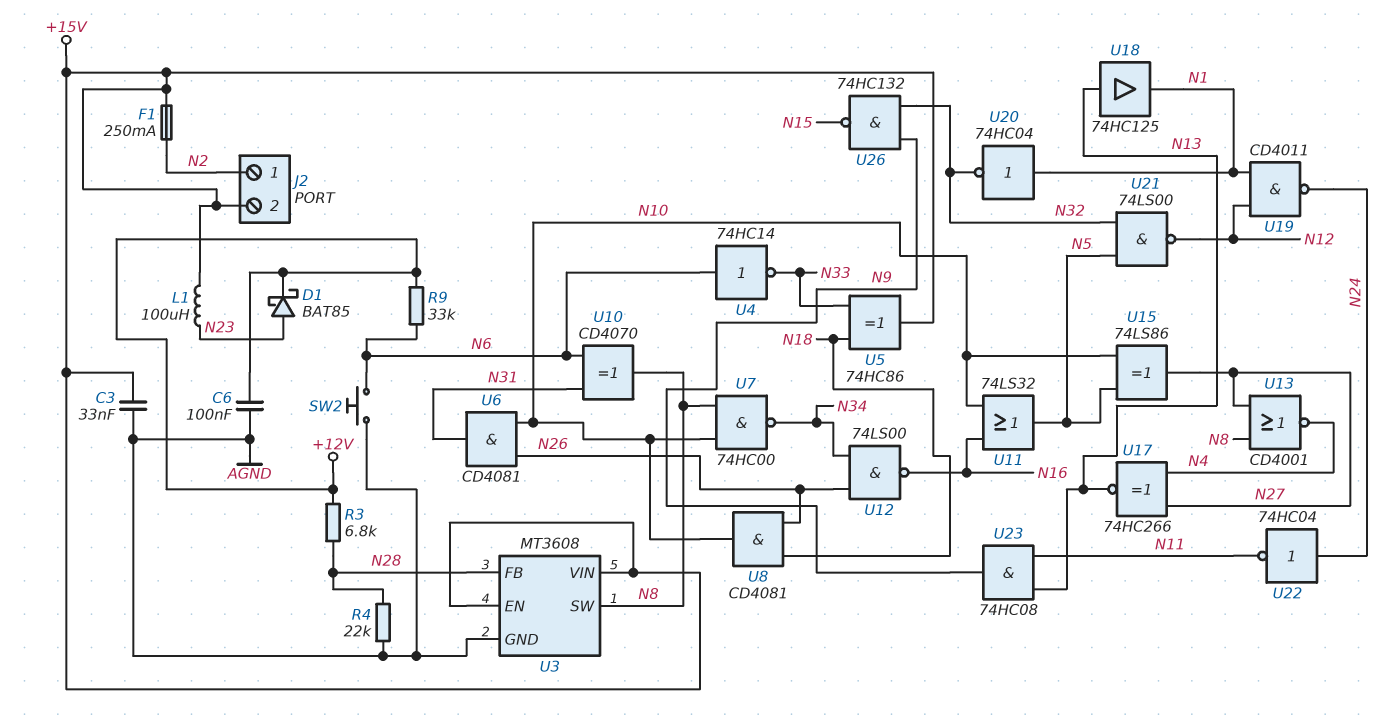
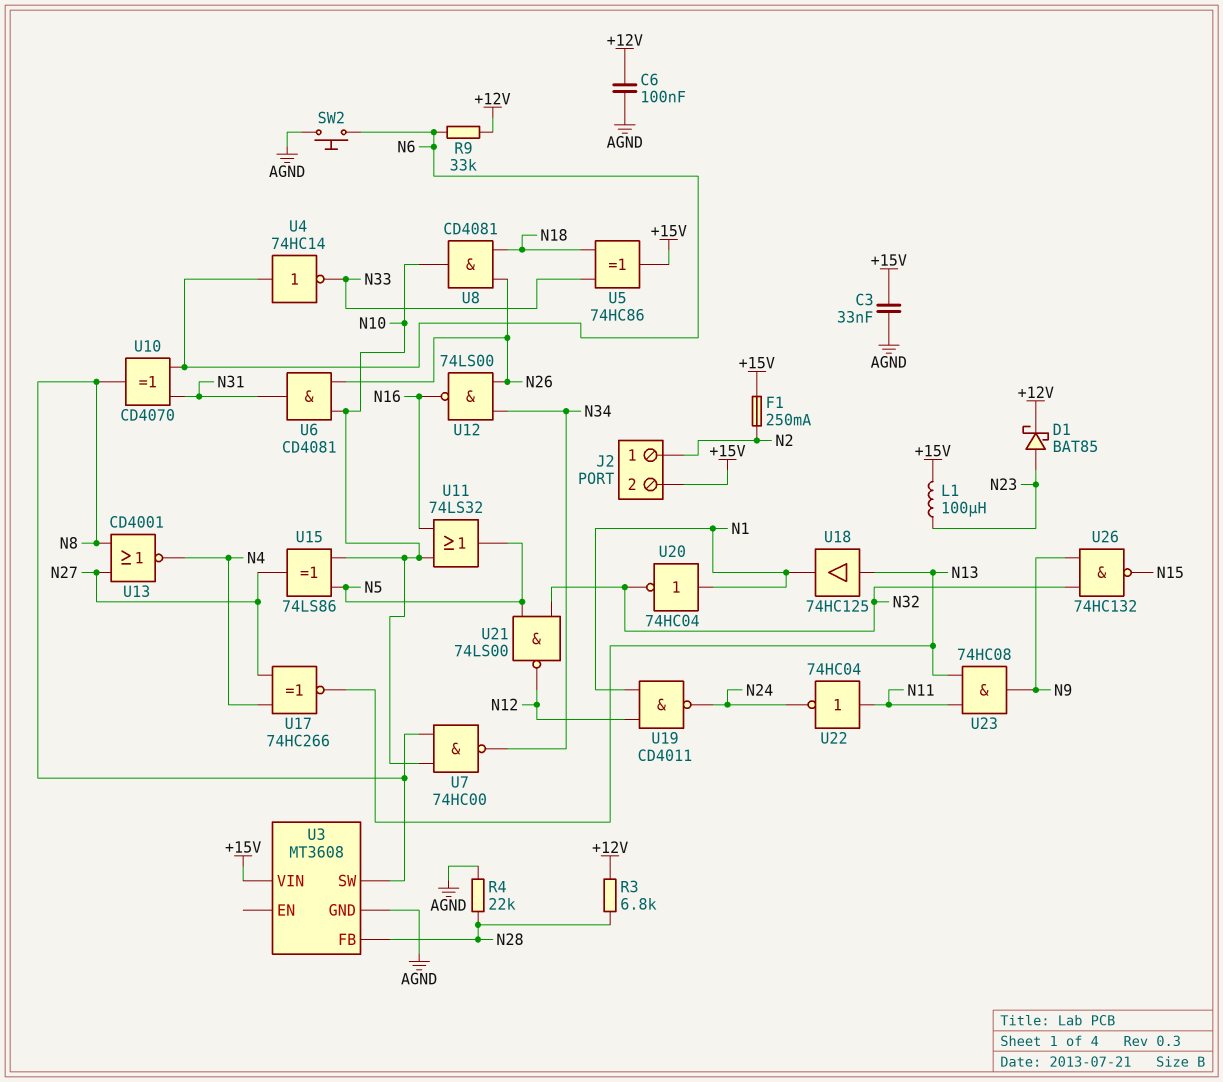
U3 pin EN: +15V -> none
U22: NOT 74HC04 (in N24, out N11) -> NOT 74HC04 (in N11, out N24)

